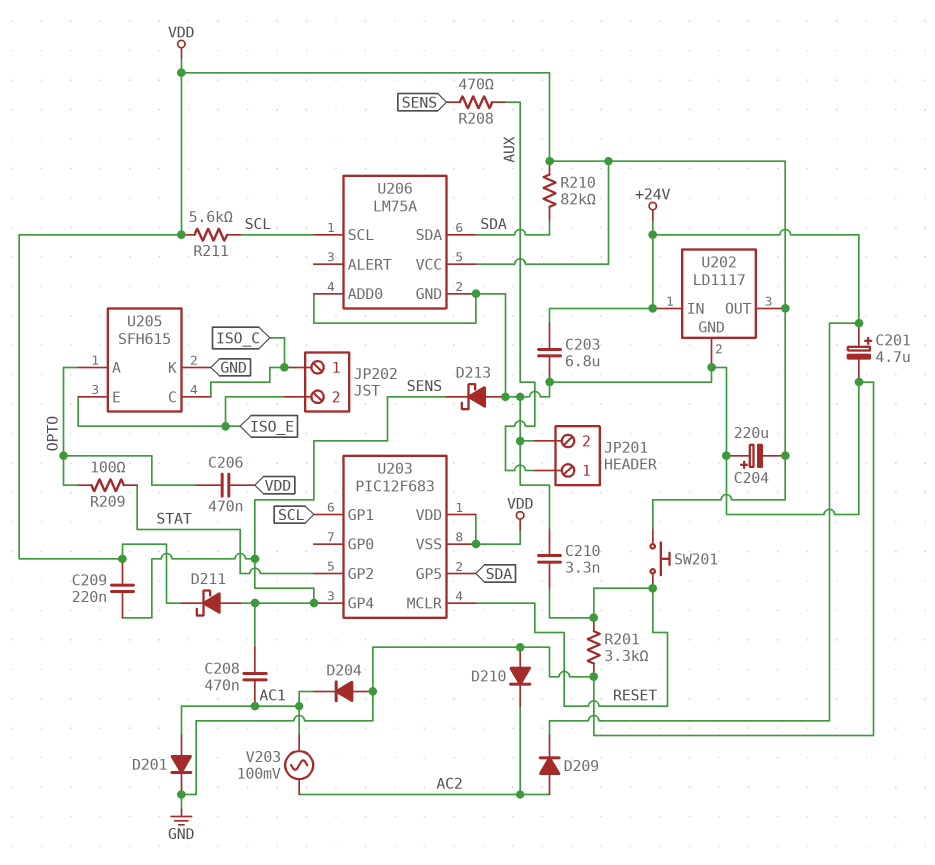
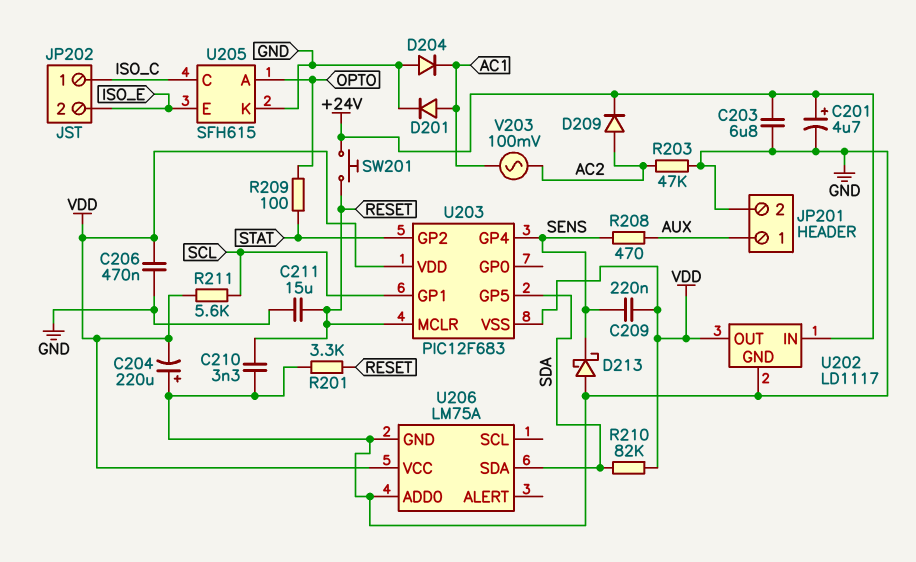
C206: 470nF (OPTO, VDD) -> 470nF (GND, VDD)
C208: 470nF (AC1, SENS) -> none
C211: none -> 15uF (GND, RESET)
D210: diode (A GND, K AC2) -> none
D211: schottky (A SENS, K VDD) -> none
R203: none -> 47k (AC2, GND)
SW201: button (RESET, VDD) -> button (+24V, RESET)
U206 pin SCL: SCL -> none

